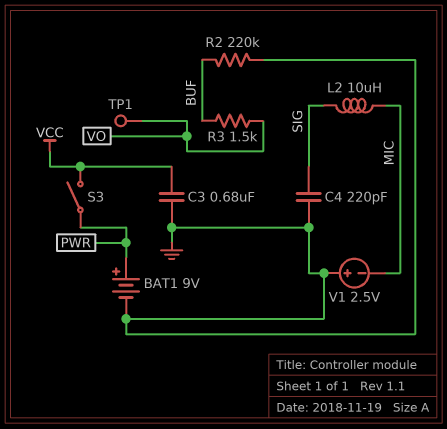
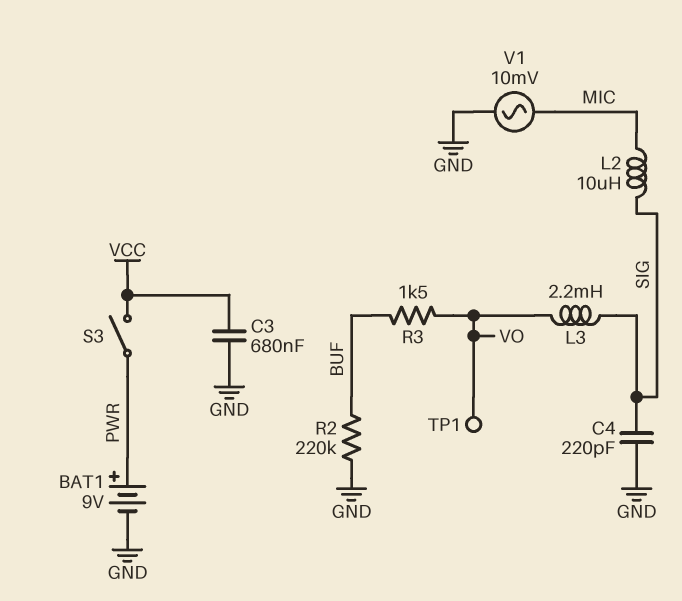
L3: none -> 2.2mH (SIG, VO)
V1: 2.5V (plus GND, minus MIC) -> AC 10mV (GND, MIC)

